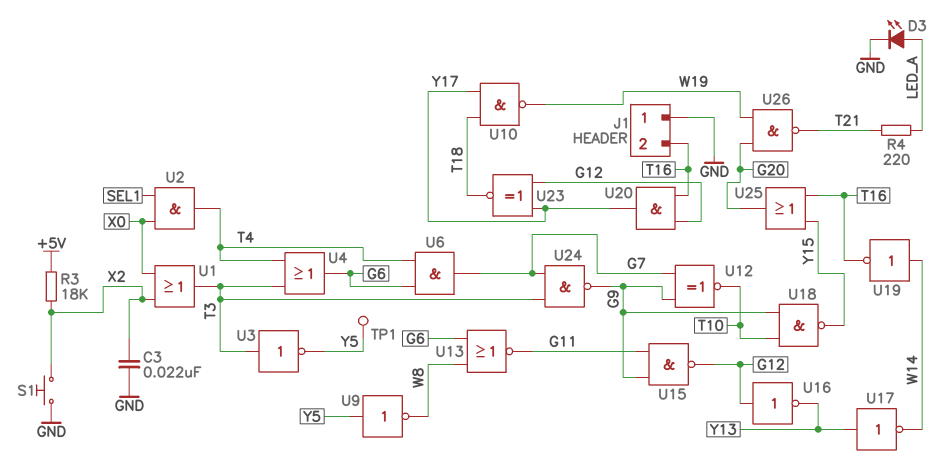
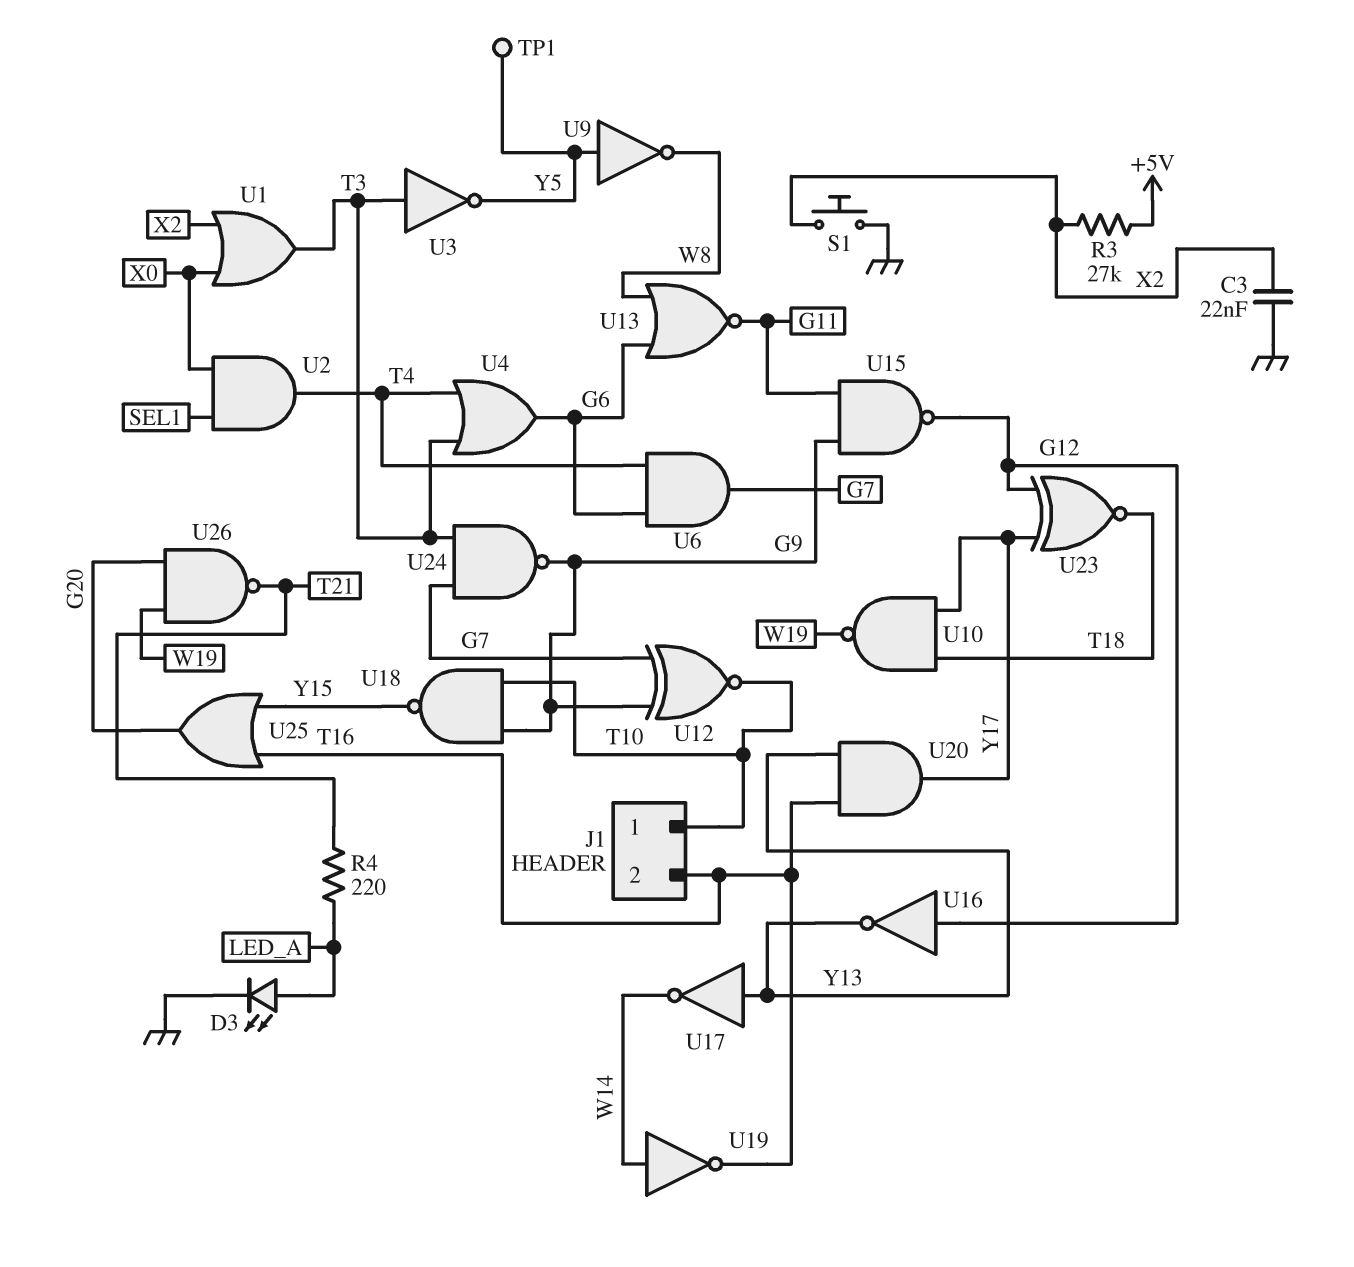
J1 pin 1: GND -> T10
R3: 18k (+5V, X2) -> 27k (+5V, X2)
U20: AND (in G12, in T16, out Y17) -> AND (in T16, in Y13, out Y17)

